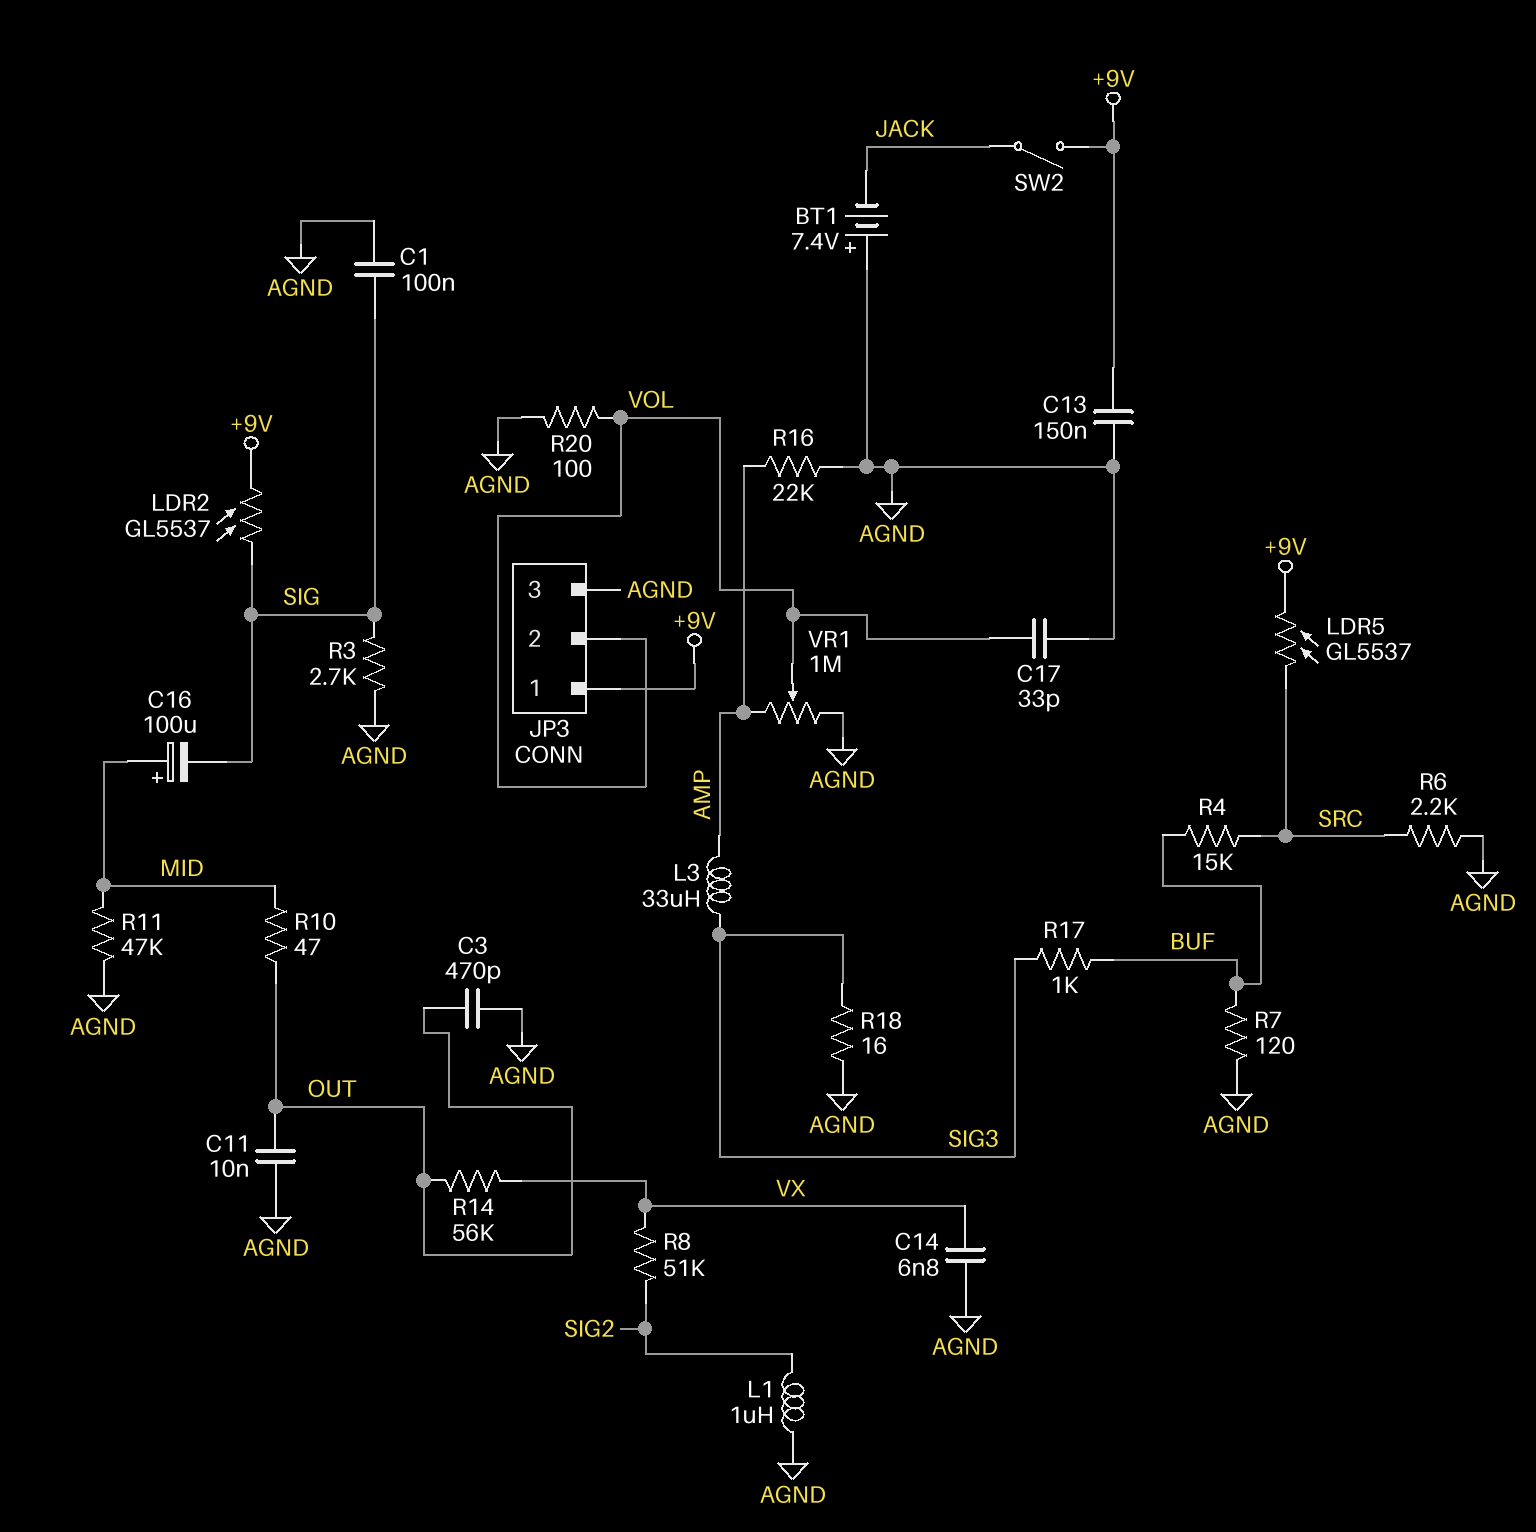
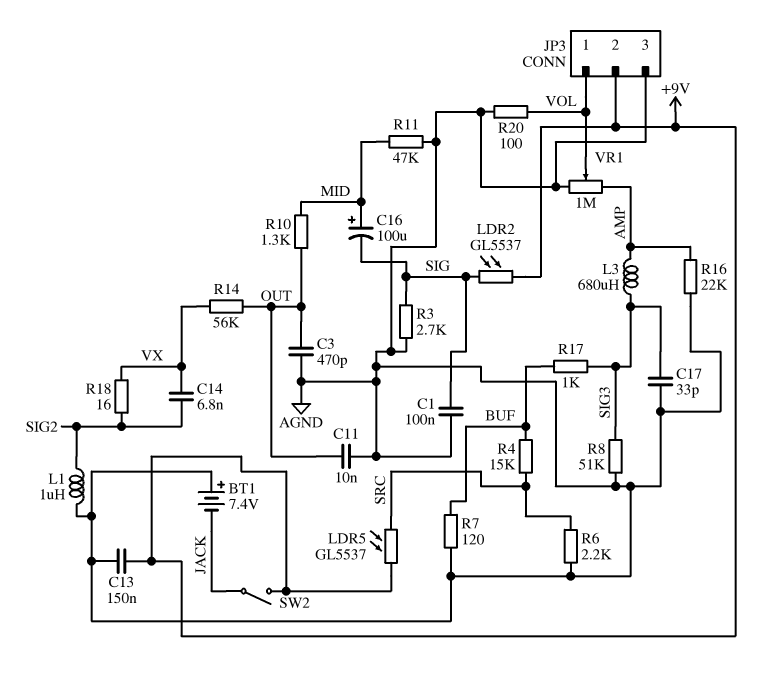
C14: 6.8nF (AGND, VX) -> 6.8nF (SIG2, VX)
C17: 33pF (AGND, VOL) -> 33pF (AGND, SIG3)
JP3 pin 1: +9V -> VOL
JP3 pin 2: VOL -> +9V
L3: 33uH (AMP, SIG3) -> 680uH (AMP, SIG3)
R8: 51k (SIG2, VX) -> 51k (AGND, SIG3)
R10: 47 (MID, OUT) -> 1.3k (MID, OUT)
R18: 16 (AGND, SIG3) -> 16 (SIG2, VX)

